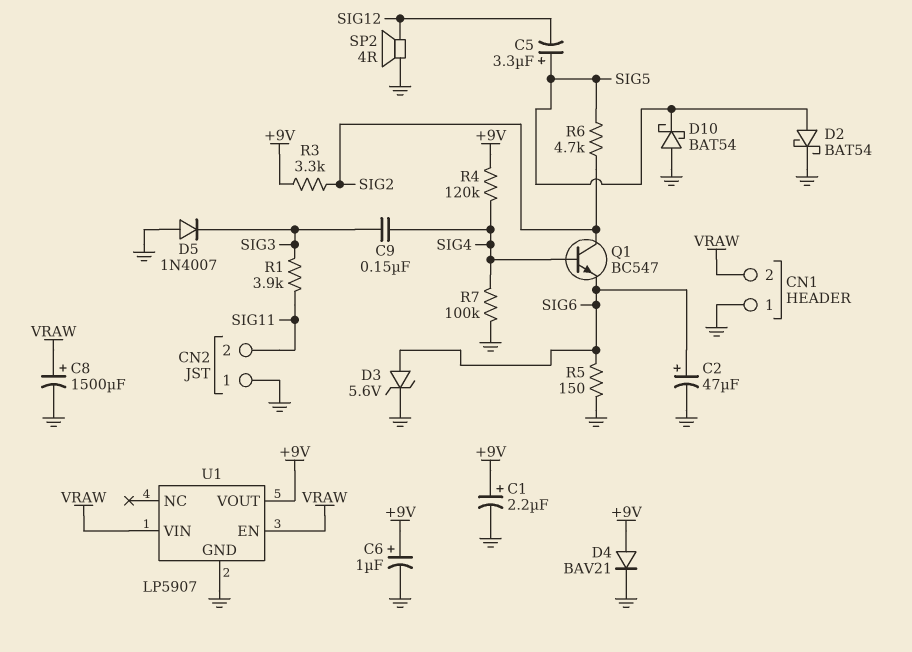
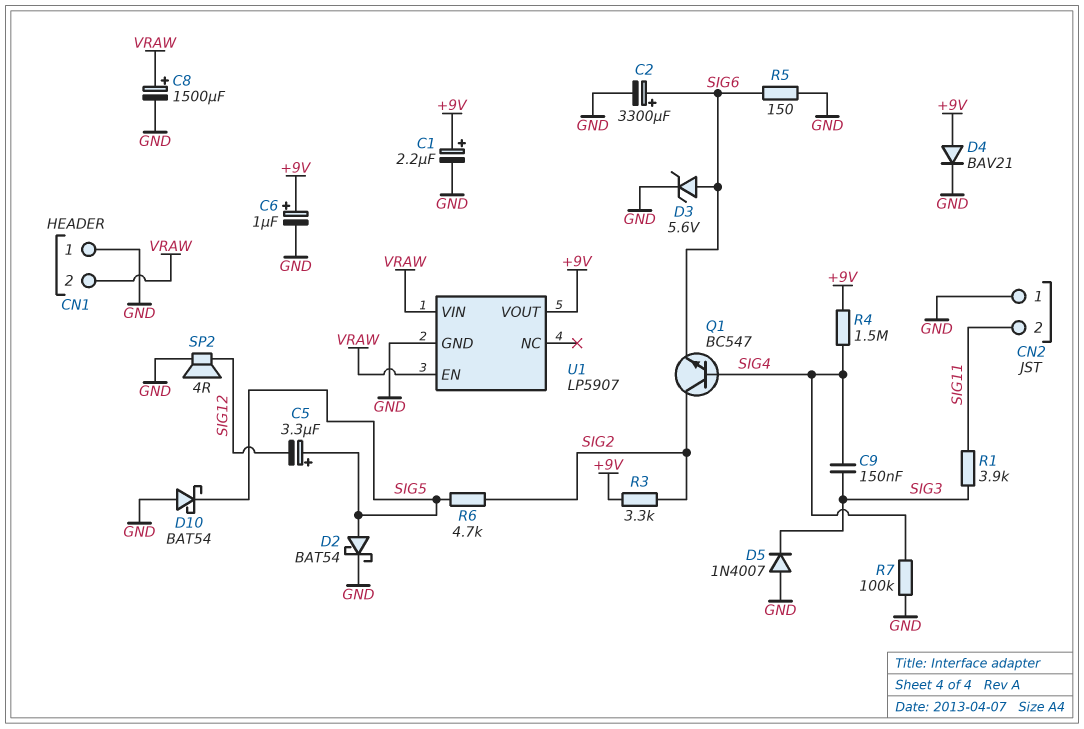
C2: 47uF (plus SIG6, minus GND) -> 3300uF (plus SIG6, minus GND)
R4: 120k (+9V, SIG4) -> 1.5M (+9V, SIG4)

